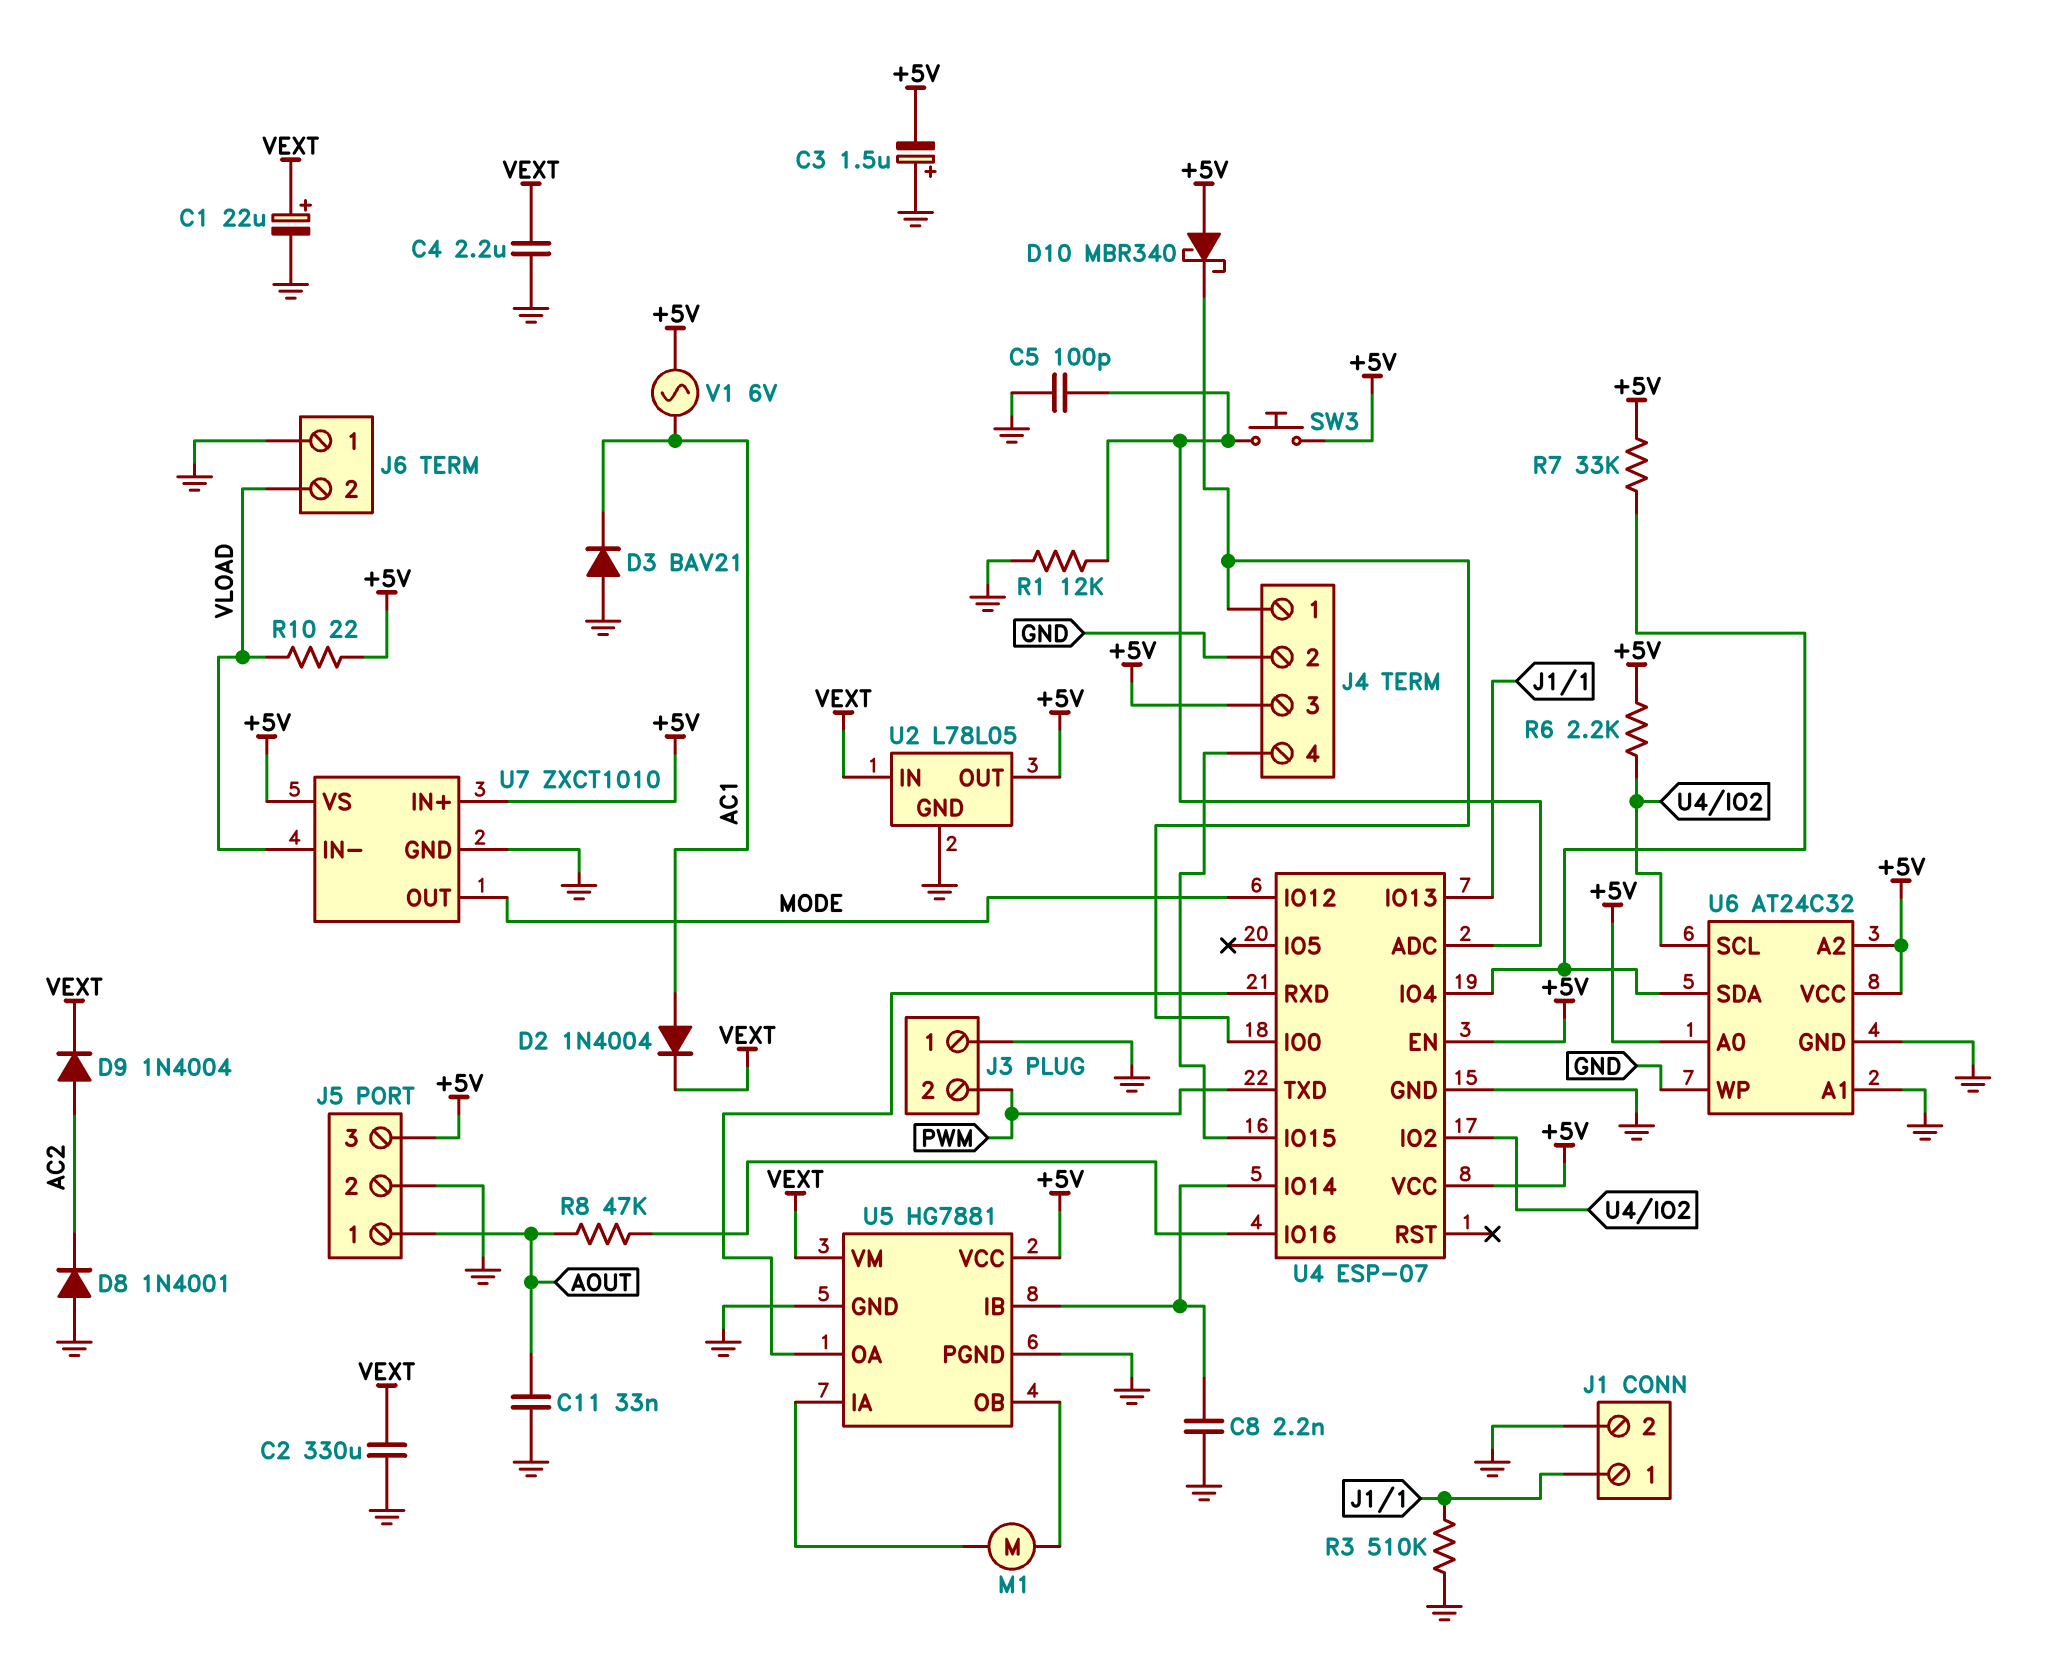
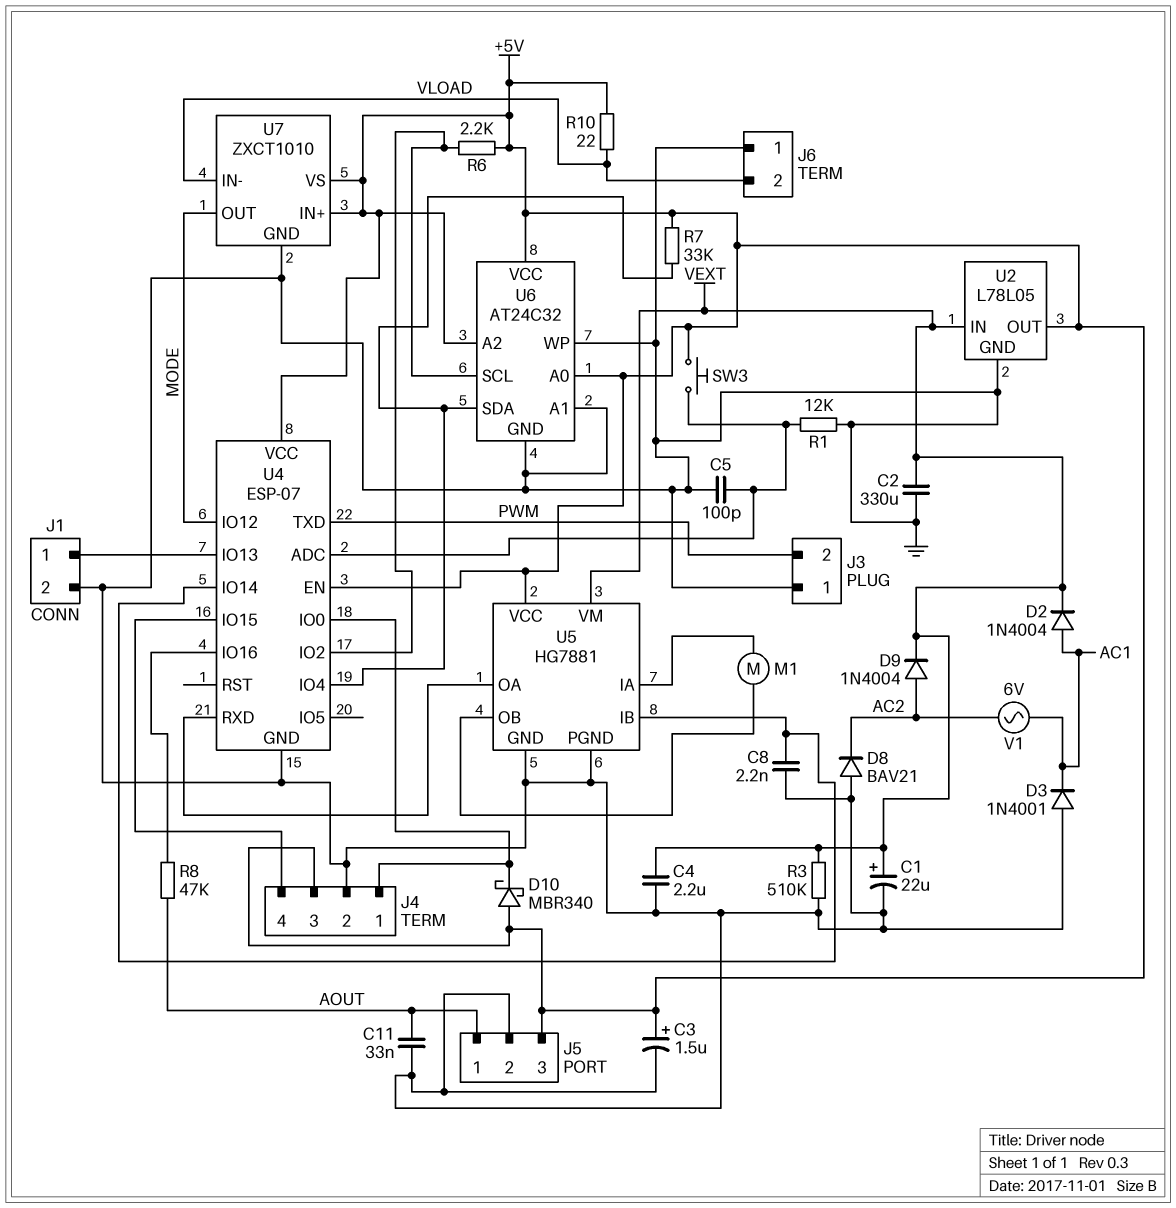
C3: 1.5uF (plus GND, minus +5V) -> 1.5uF (plus +5V, minus GND)
D3: diode BAV21 (A GND, K AC1) -> diode 1N4001 (A GND, K AC1)
D8: diode 1N4001 (A GND, K AC2) -> diode BAV21 (A GND, K AC2)
R3: 510k (GND, J1/1) -> 510k (GND, VEXT)
V1: AC 6V (+5V, AC1) -> AC 6V (AC1, AC2)

